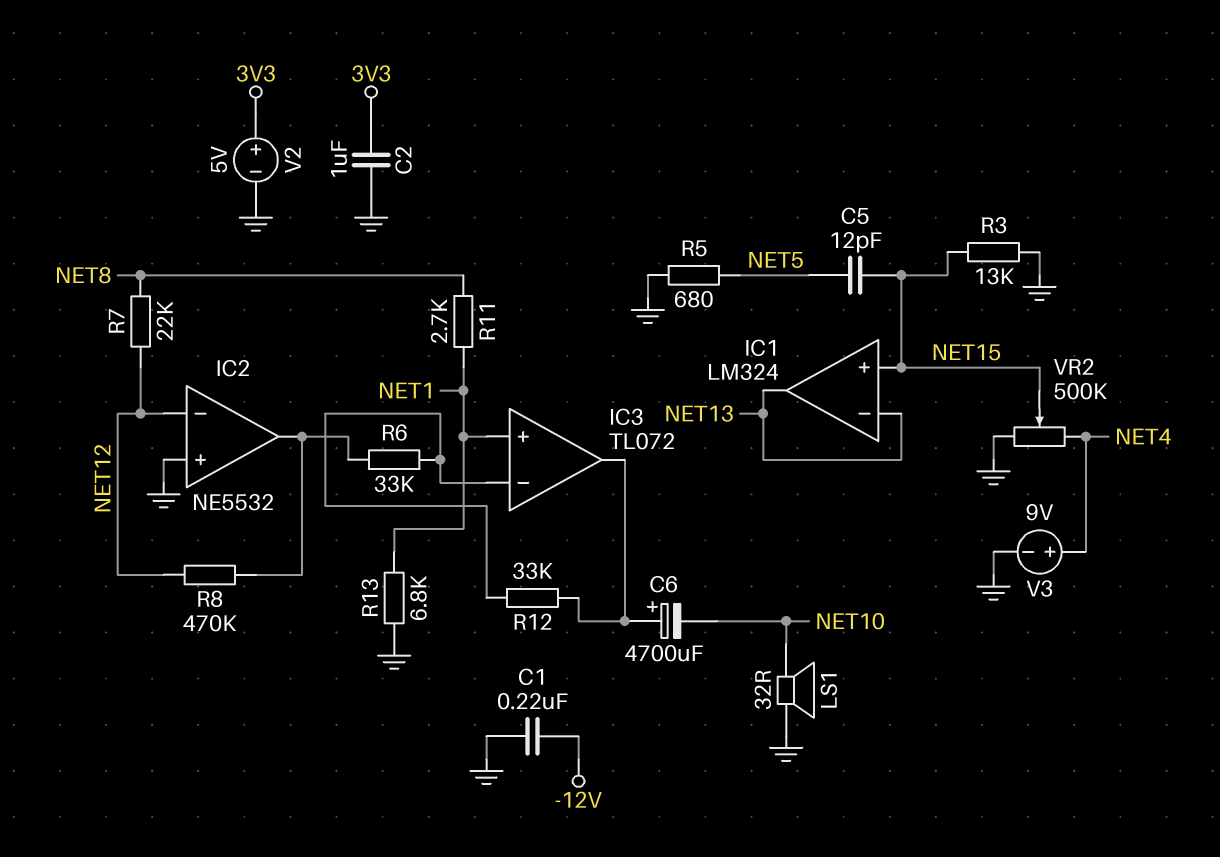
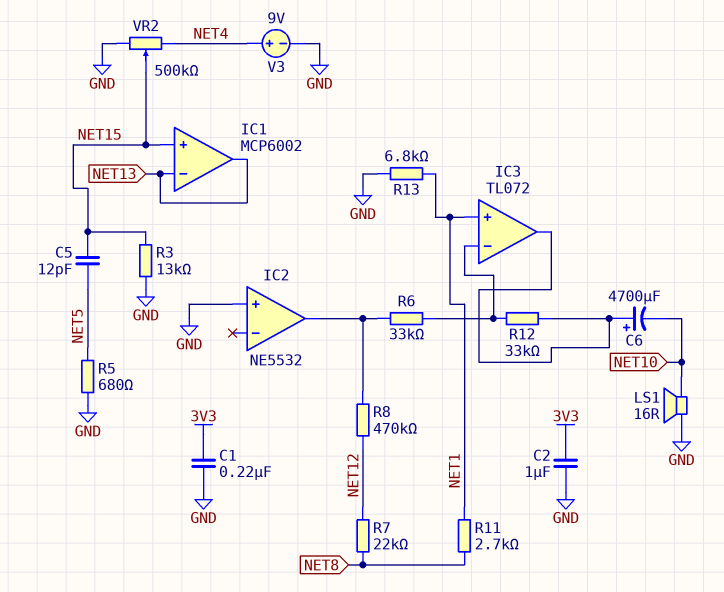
C1: 220nF (-12V, GND) -> 220nF (3V3, GND)
IC1: LM324 -> MCP6002
IC2 pin in-: NET12 -> none
LS1: speaker 32R (GND, NET10) -> speaker 16R (GND, NET10)
V2: 5V (plus 3V3, minus GND) -> none

